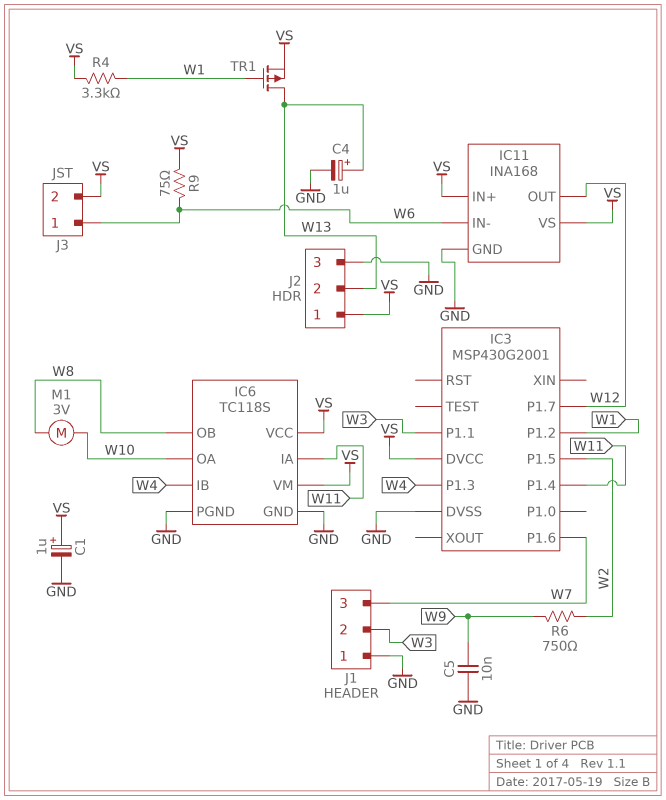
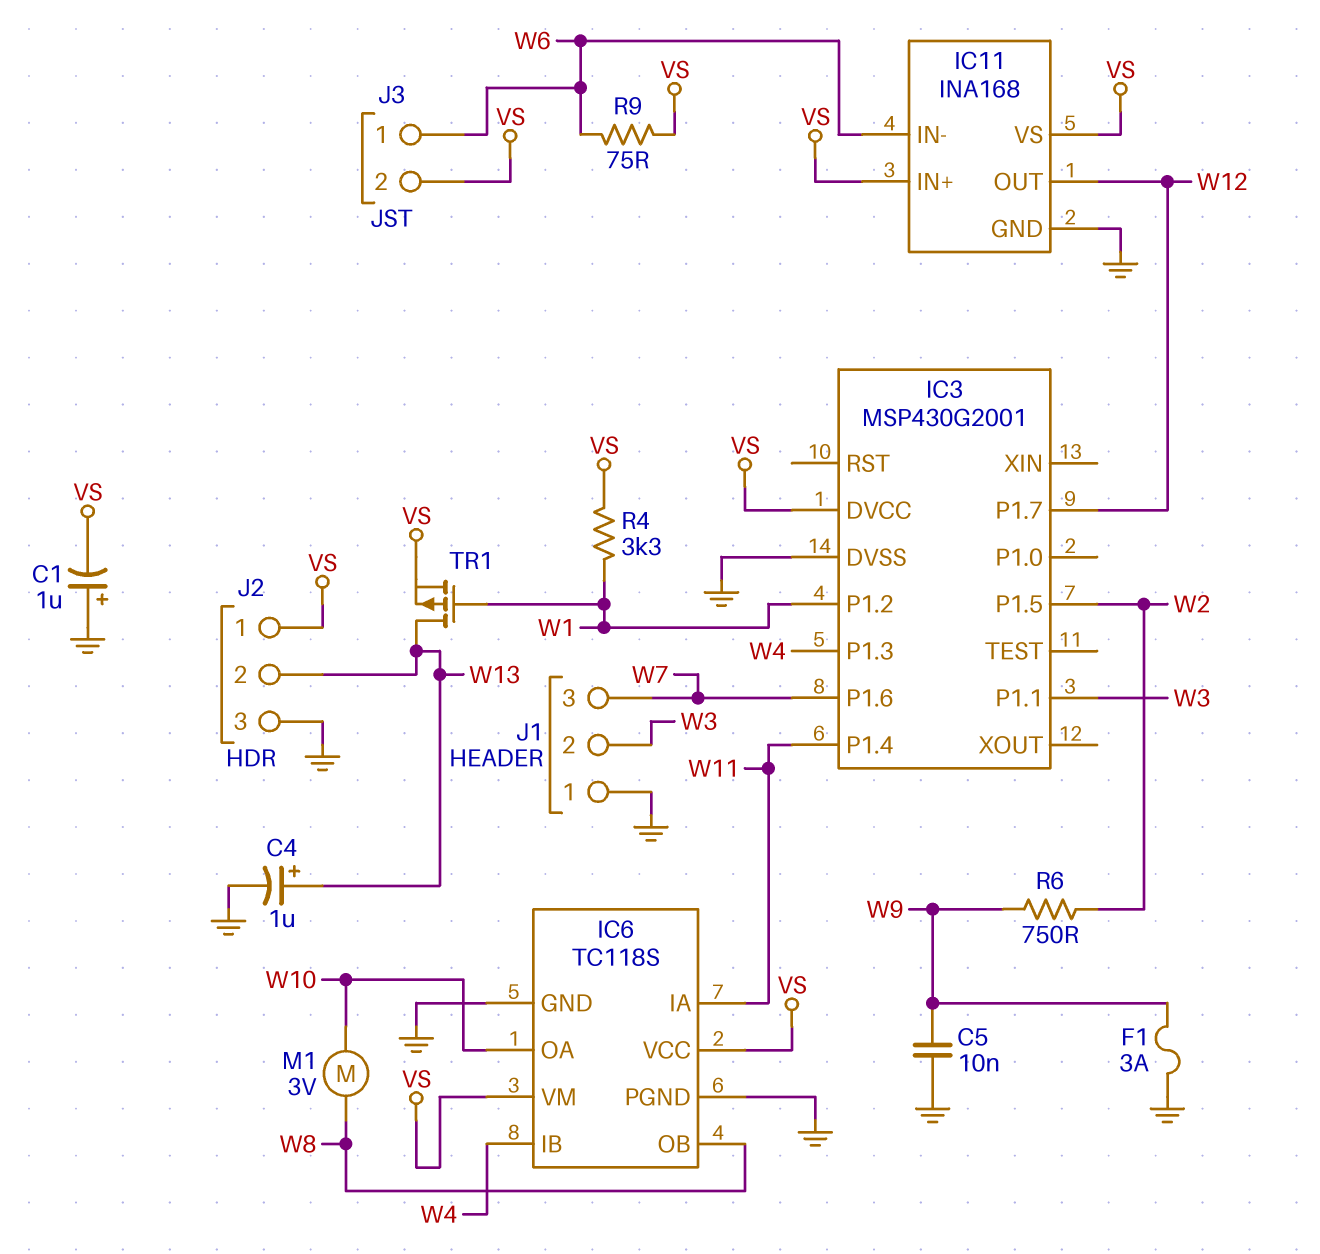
C1: 1uF (plus VS, minus GND) -> 1uF (plus GND, minus VS)
F1: none -> 3A (GND, W9)

